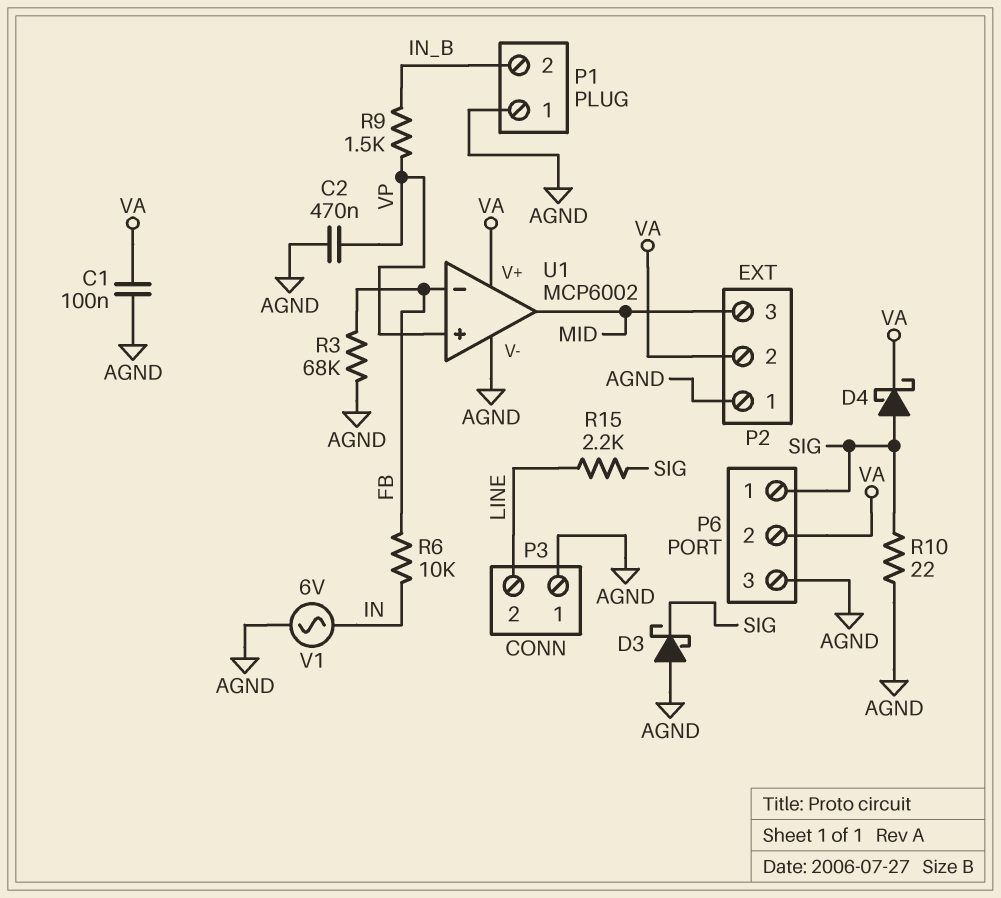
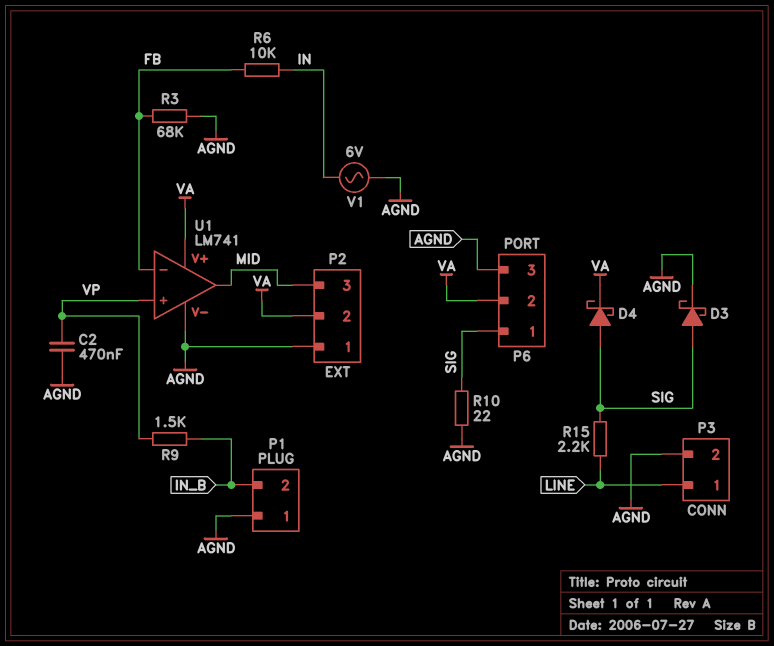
C1: 100nF (AGND, VA) -> none
D3: schottky (A AGND, K SIG) -> schottky (A SIG, K AGND)
P3 pin 1: AGND -> LINE
P3 pin 2: LINE -> AGND
U1: MCP6002 -> LM741

